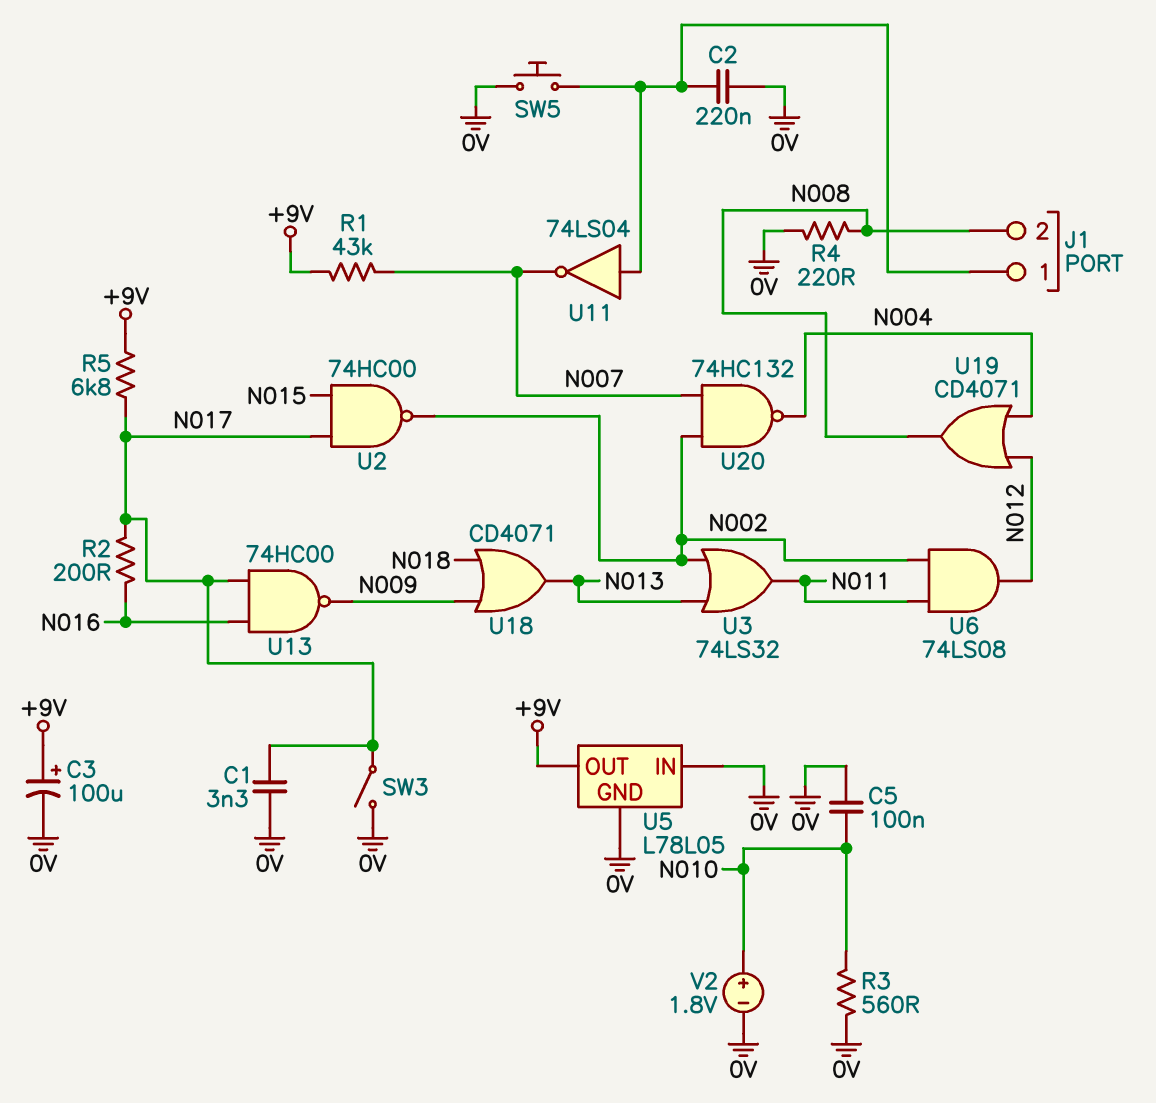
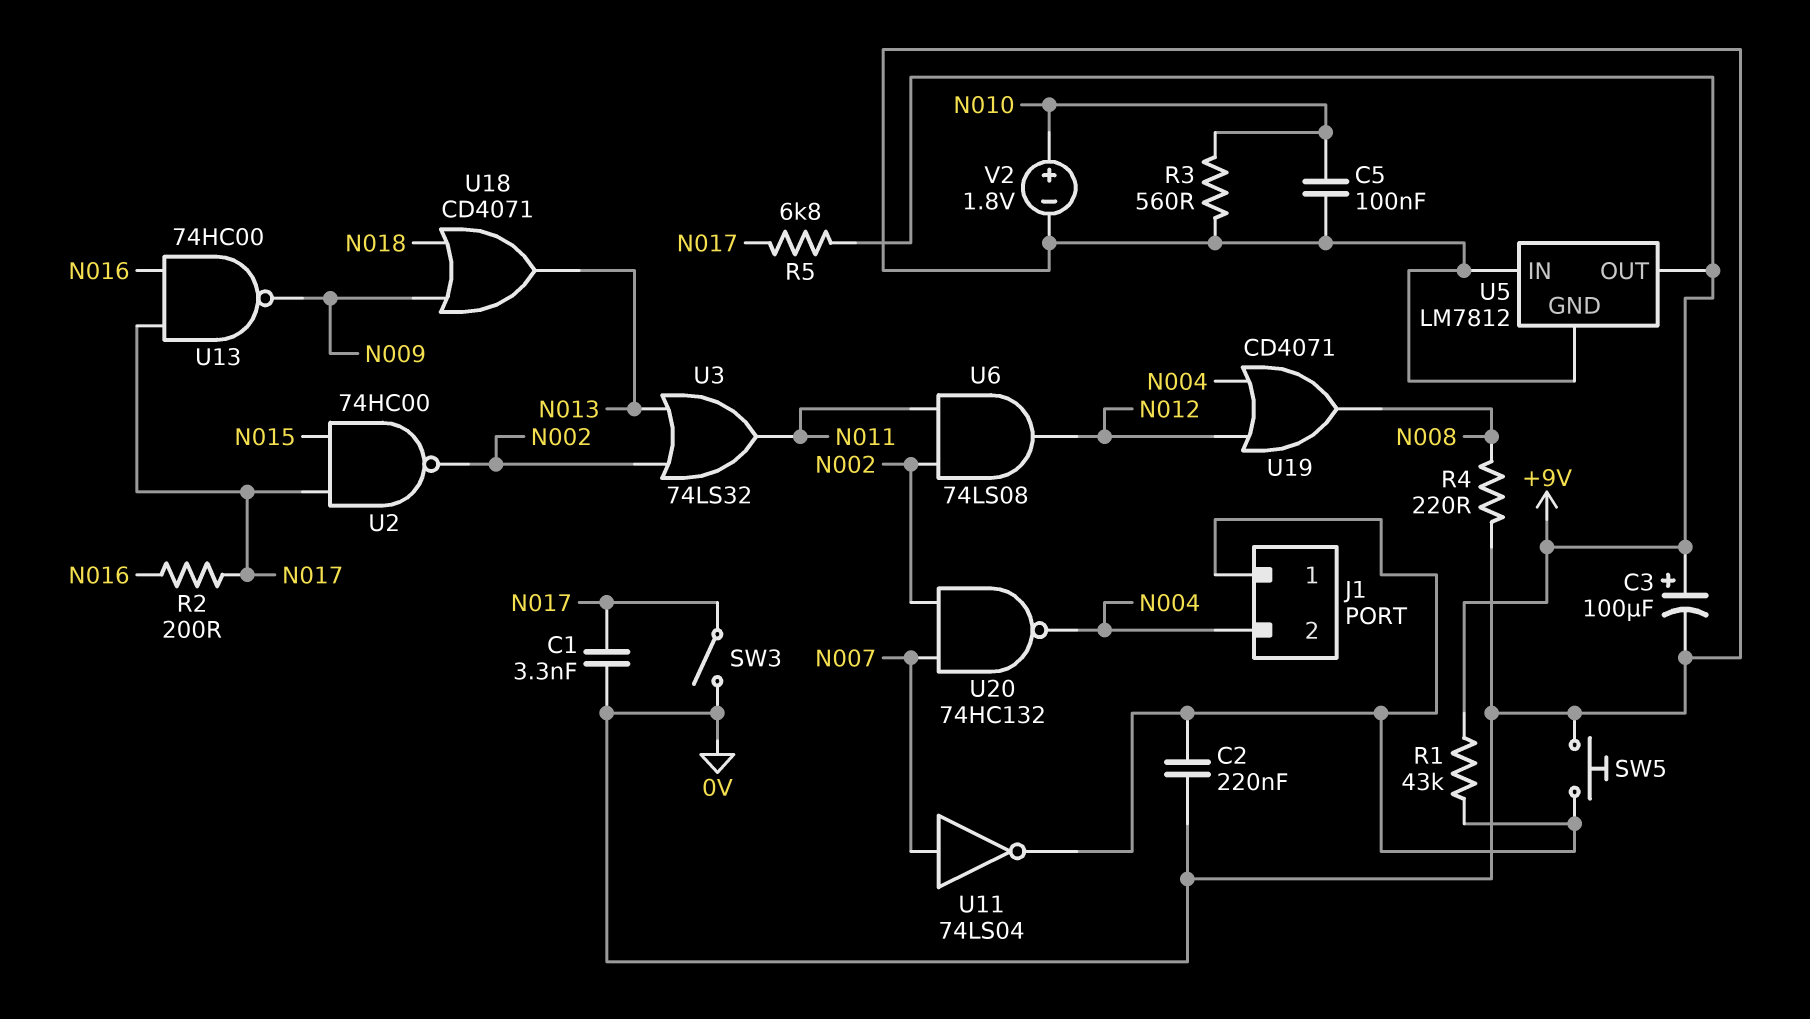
J1 pin 2: N008 -> N004
R1: 43k (+9V, N007) -> 43k (+9V, J1/1)
U5: L78L05 -> LM7812
U11: NOT 74LS04 (in J1/1, out N007) -> NOT 74LS04 (in N007, out J1/1)

